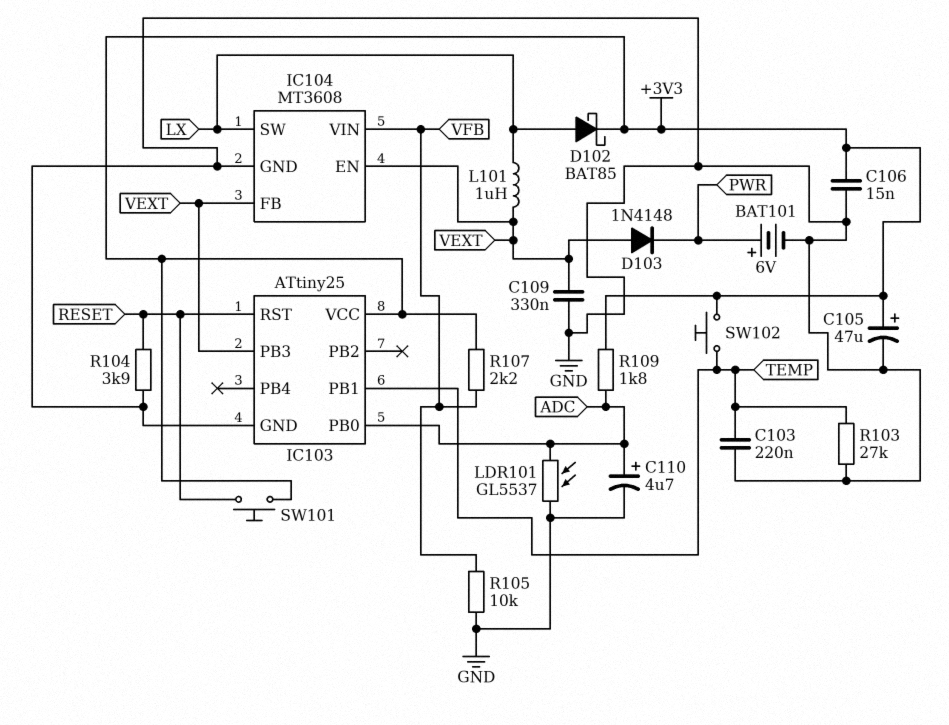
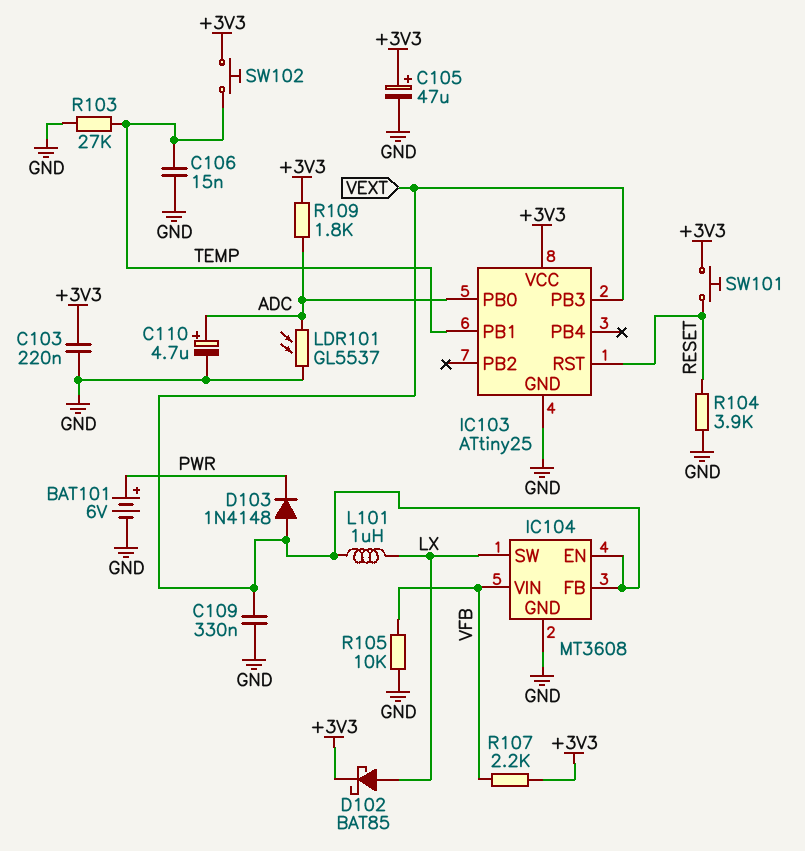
C103: 220nF (GND, TEMP) -> 220nF (+3V3, GND)
C106: 15nF (+3V3, GND) -> 15nF (GND, TEMP)

